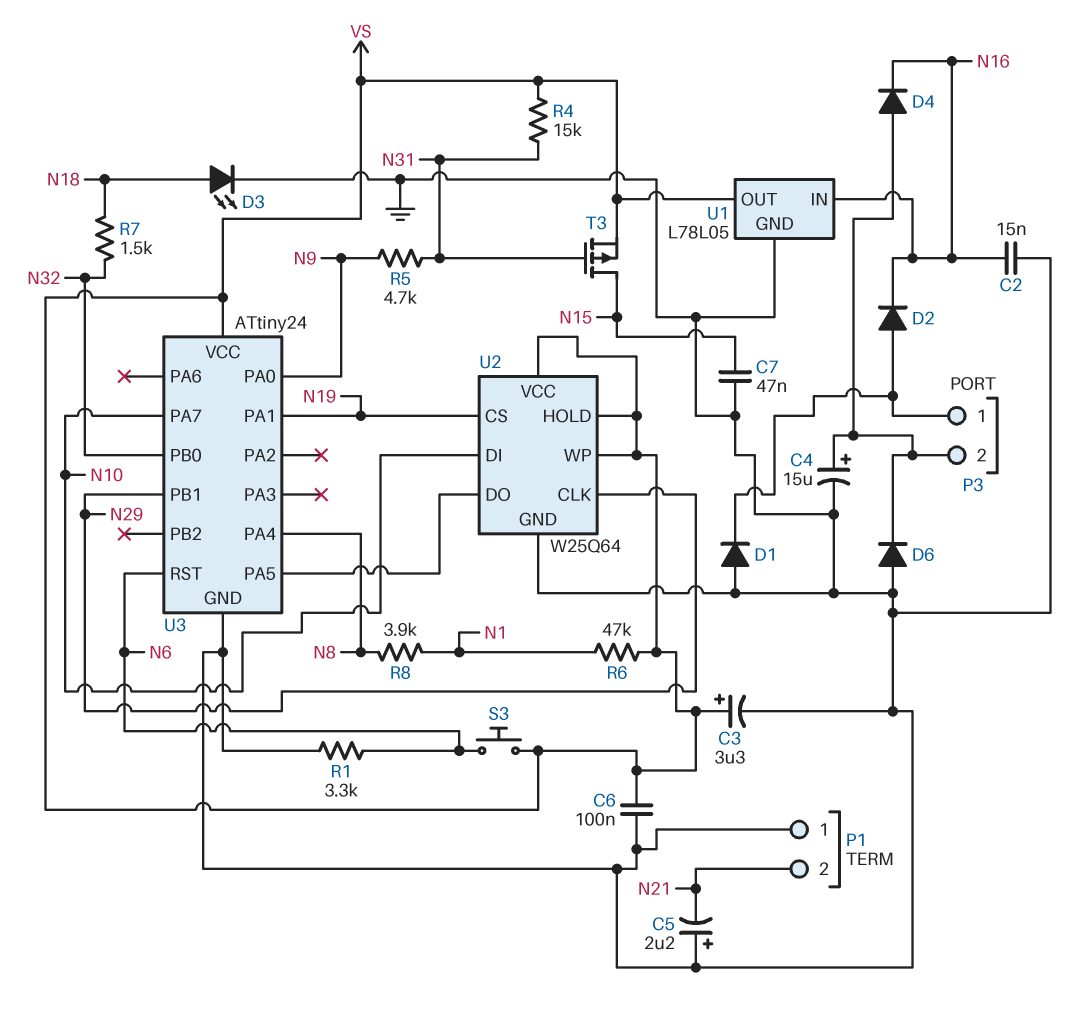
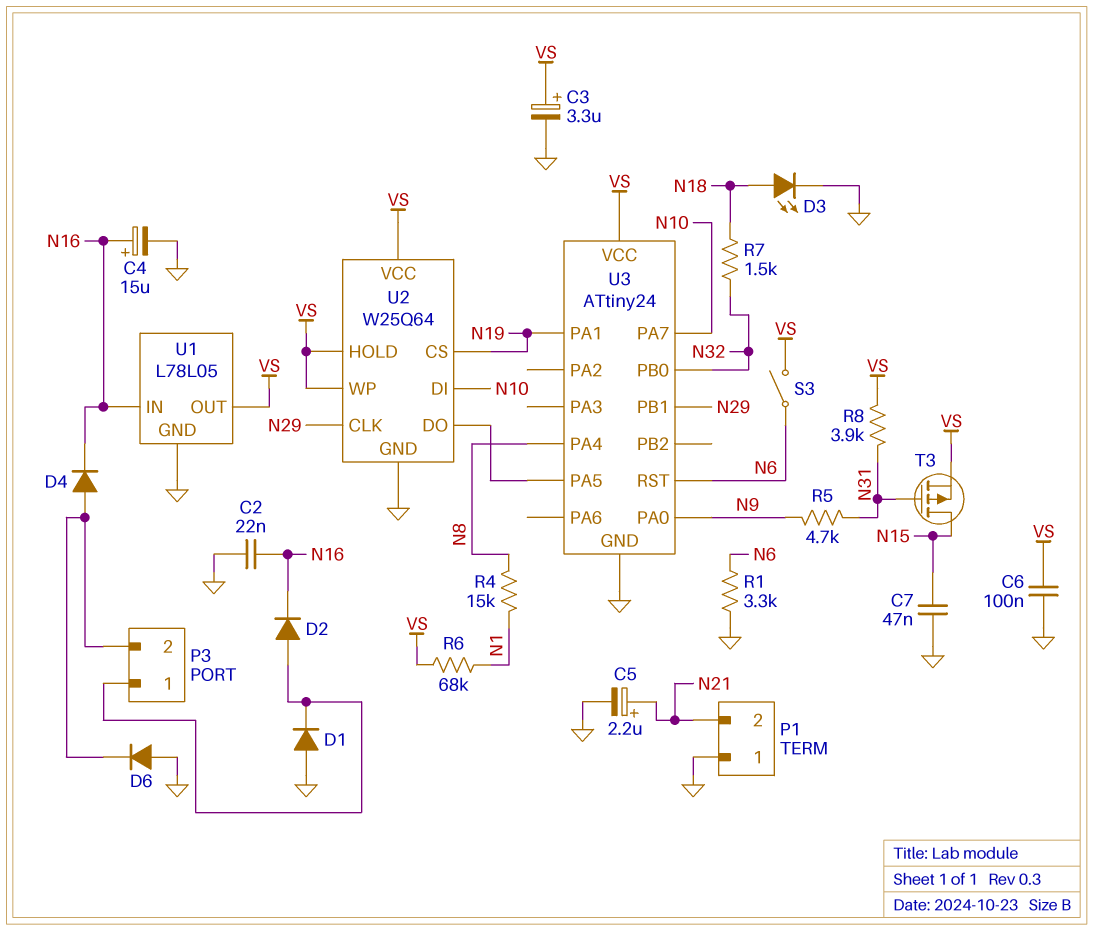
C2: 15nF (GND, N16) -> 22nF (GND, N16)
C4: 15uF (plus P3/2, minus GND) -> 15uF (plus N16, minus GND)
C5: 2.2uF (plus GND, minus N21) -> 2.2uF (plus N21, minus GND)
R4: 15k (N31, VS) -> 15k (N1, N8)
R6: 47k (N1, VS) -> 68k (N1, VS)
R8: 3.9k (N1, N8) -> 3.9k (N31, VS)
S3: button (N6, VS) -> switch (N6, VS)

